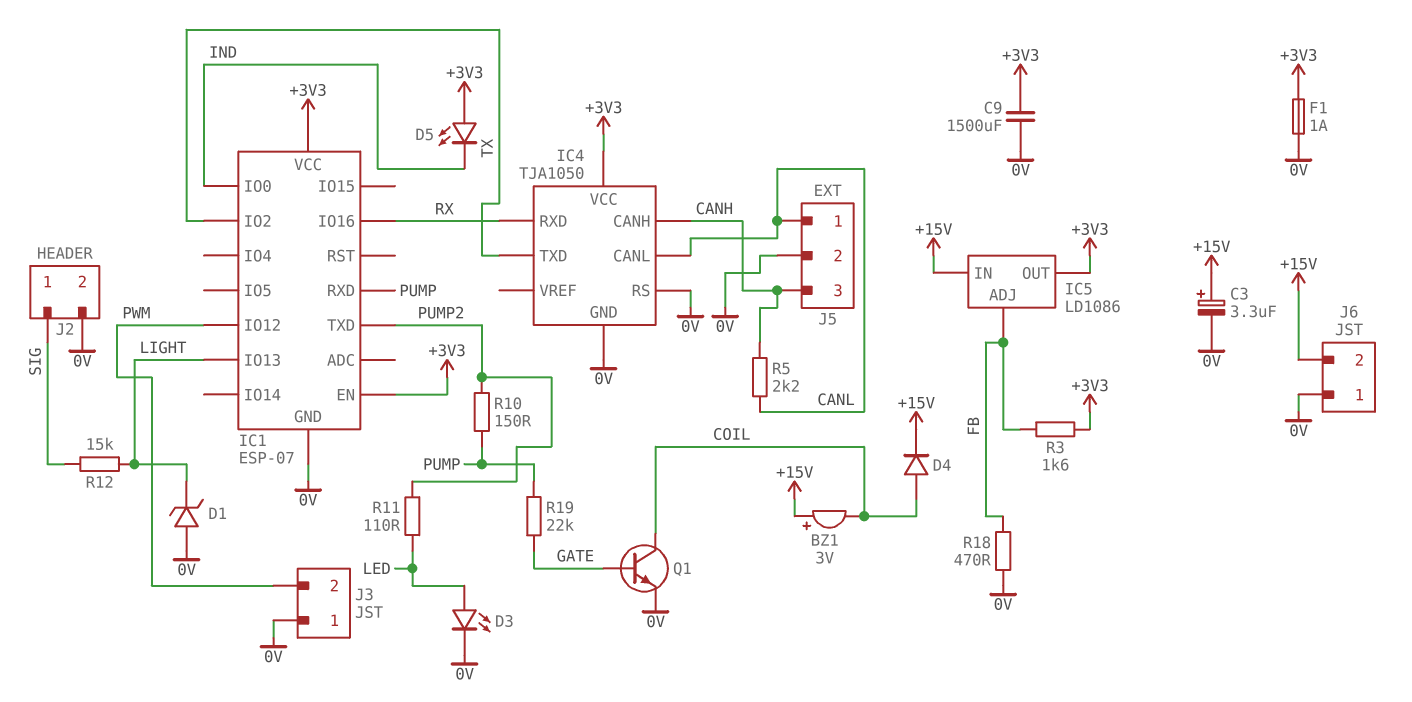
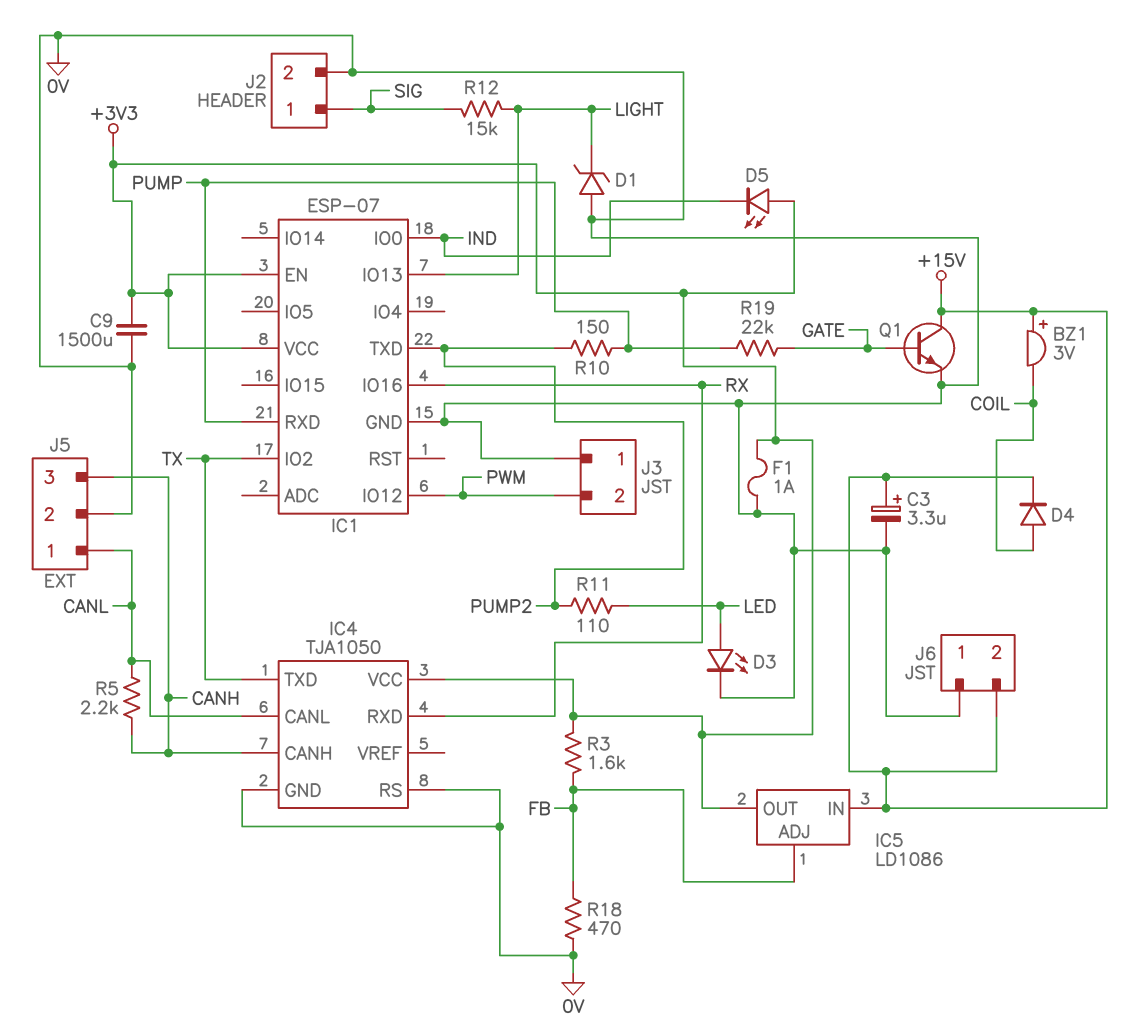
Q1: NPN (B GATE, C COIL, E 0V) -> NPN (B GATE, C +15V, E 0V)

